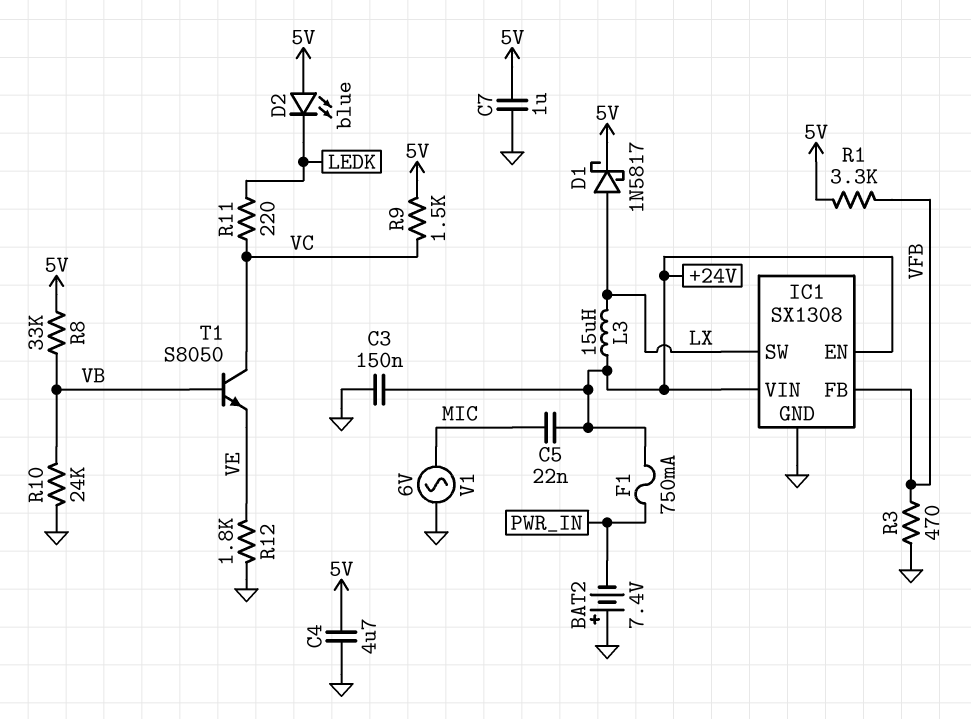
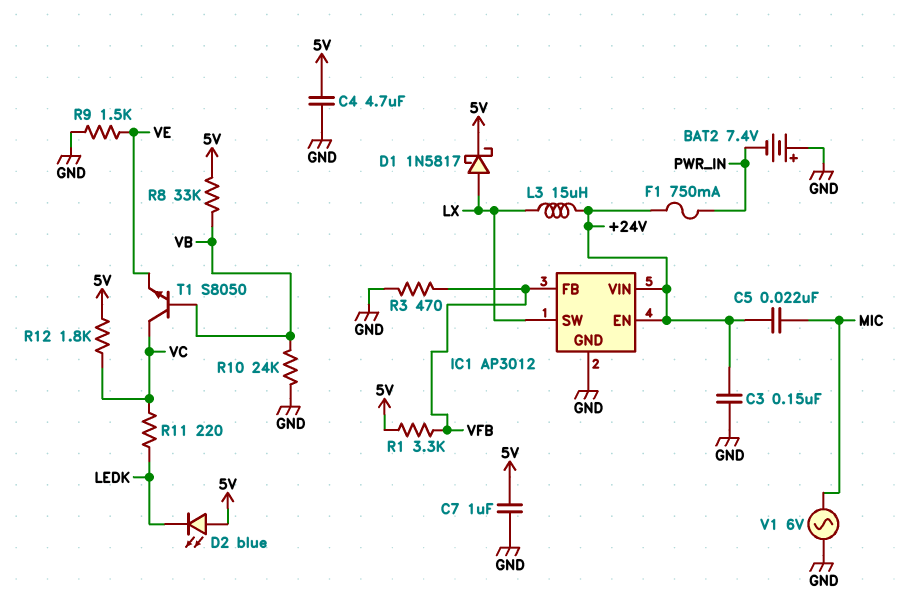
IC1: SX1308 -> AP3012
R9: 1.5k (5V, VC) -> 1.5k (GND, VE)
R12: 1.8k (GND, VE) -> 1.8k (5V, VC)

